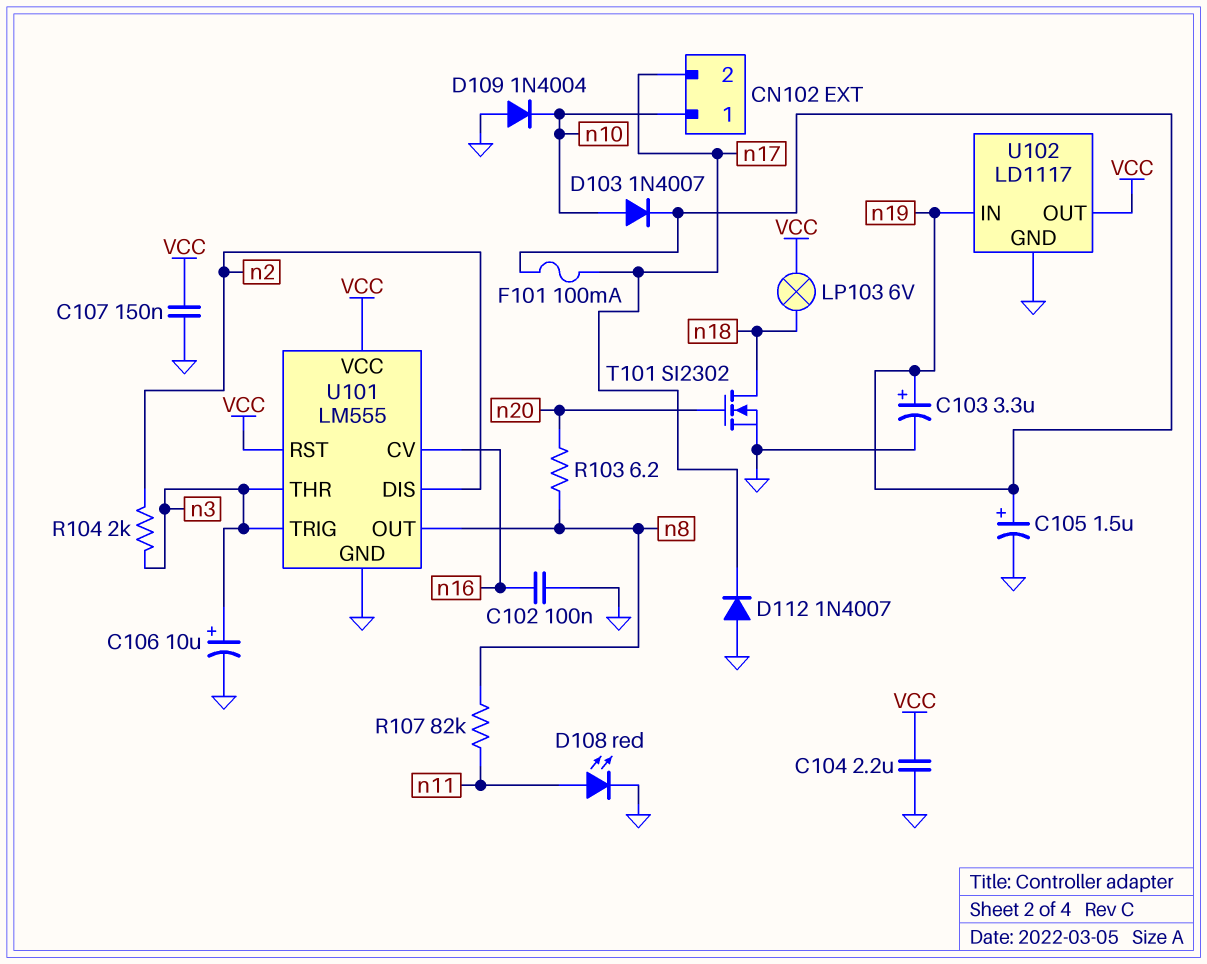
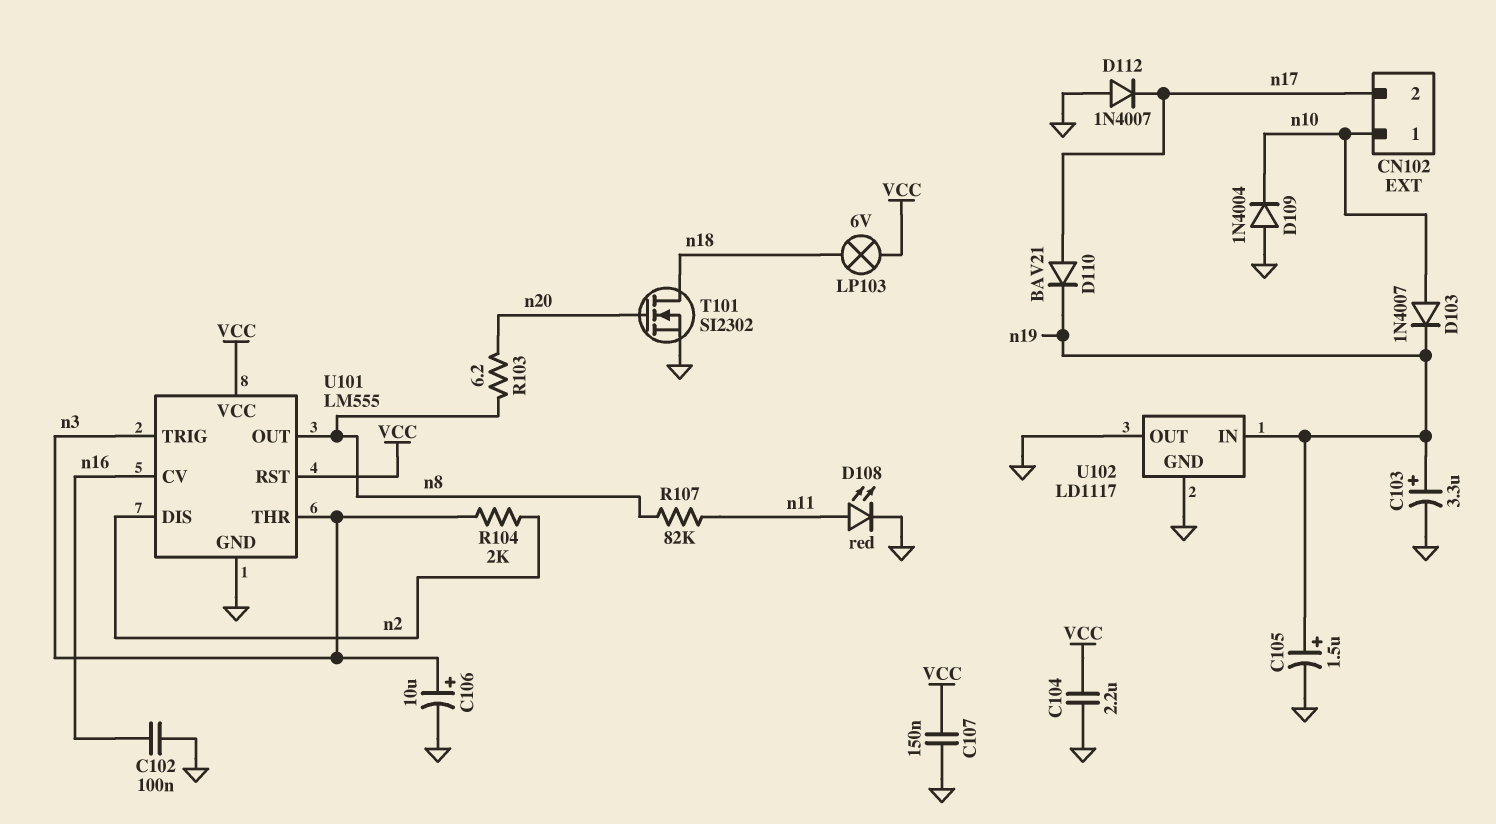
D110: none -> diode BAV21 (A n17, K n19)
F101: 100mA (n17, n19) -> none
U102 pin OUT: VCC -> GND

